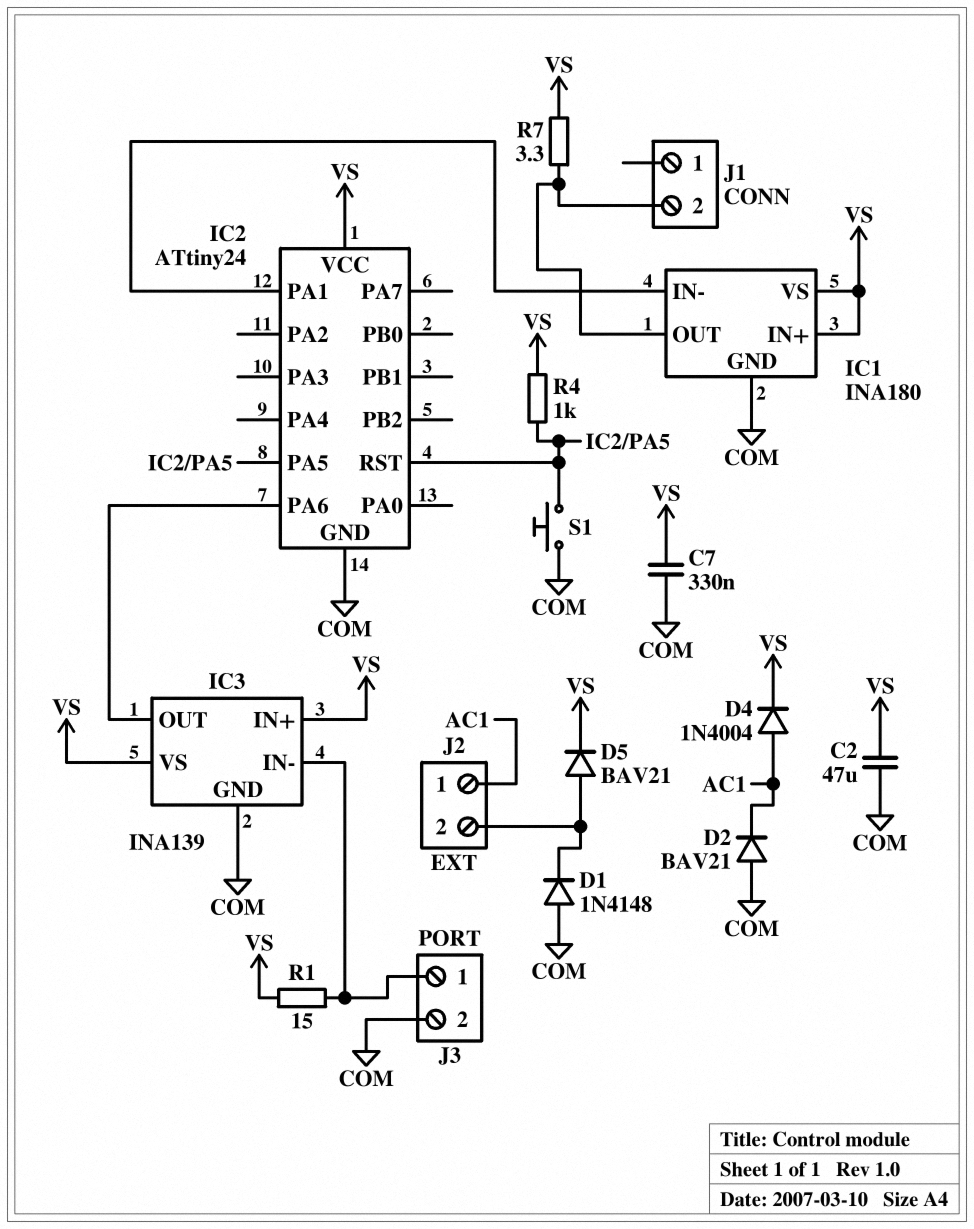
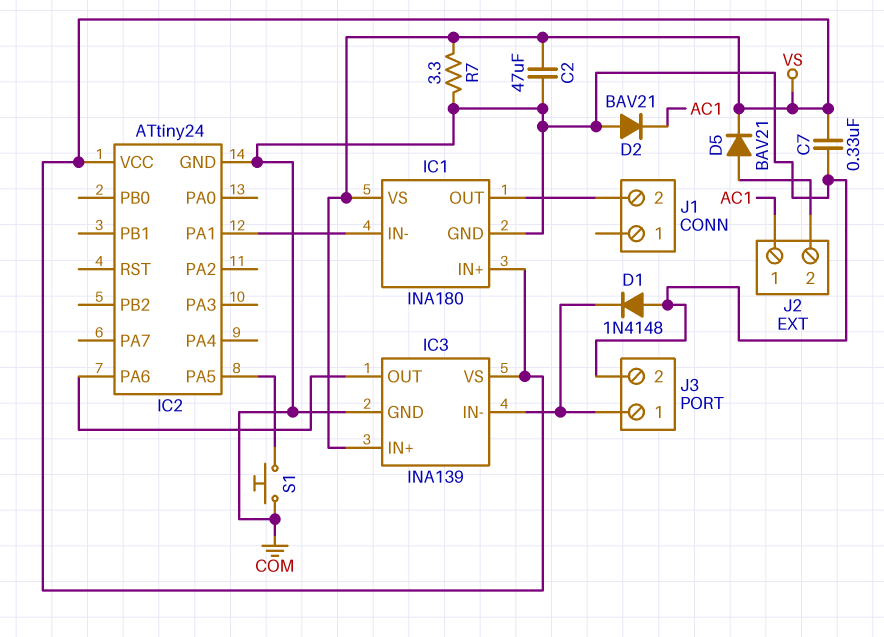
D1: diode 1N4148 (A COM, K J2/2) -> diode 1N4148 (A COM, K IC3/IN-)
D4: diode 1N4004 (A AC1, K VS) -> none
IC2 pin RST: IC2/PA5 -> none
R1: 15 (IC3/IN-, VS) -> none
R4: 1k (IC2/PA5, VS) -> none
R7: 3.3 (IC1/OUT, VS) -> 3.3 (COM, VS)

